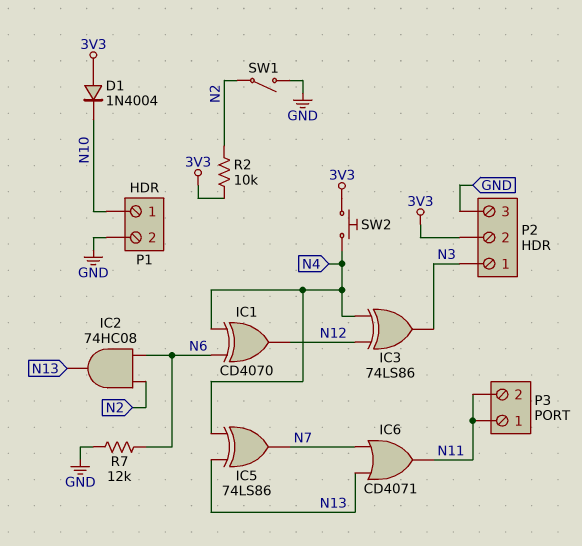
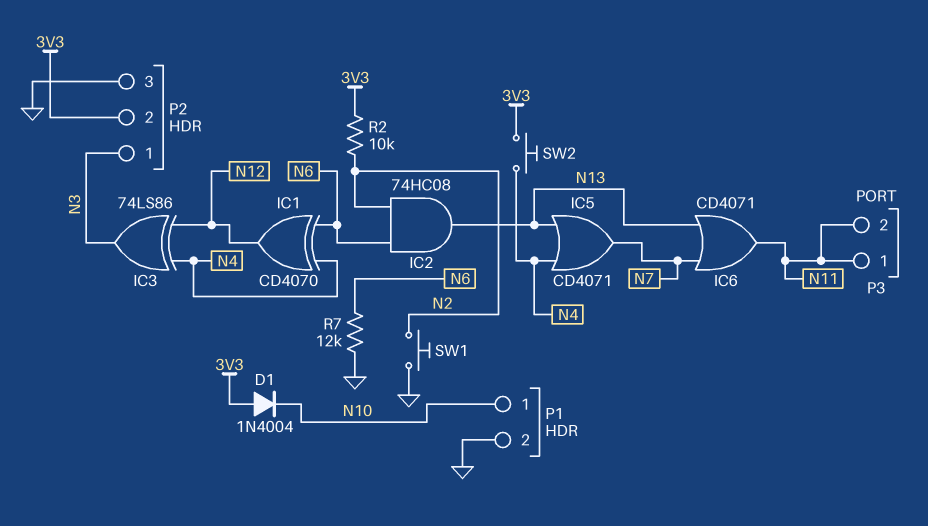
IC5: XOR 74LS86 (in N4, in N13, out N7) -> OR CD4071 (in N4, in N13, out N7)
SW1: switch (GND, N2) -> button (GND, N2)

